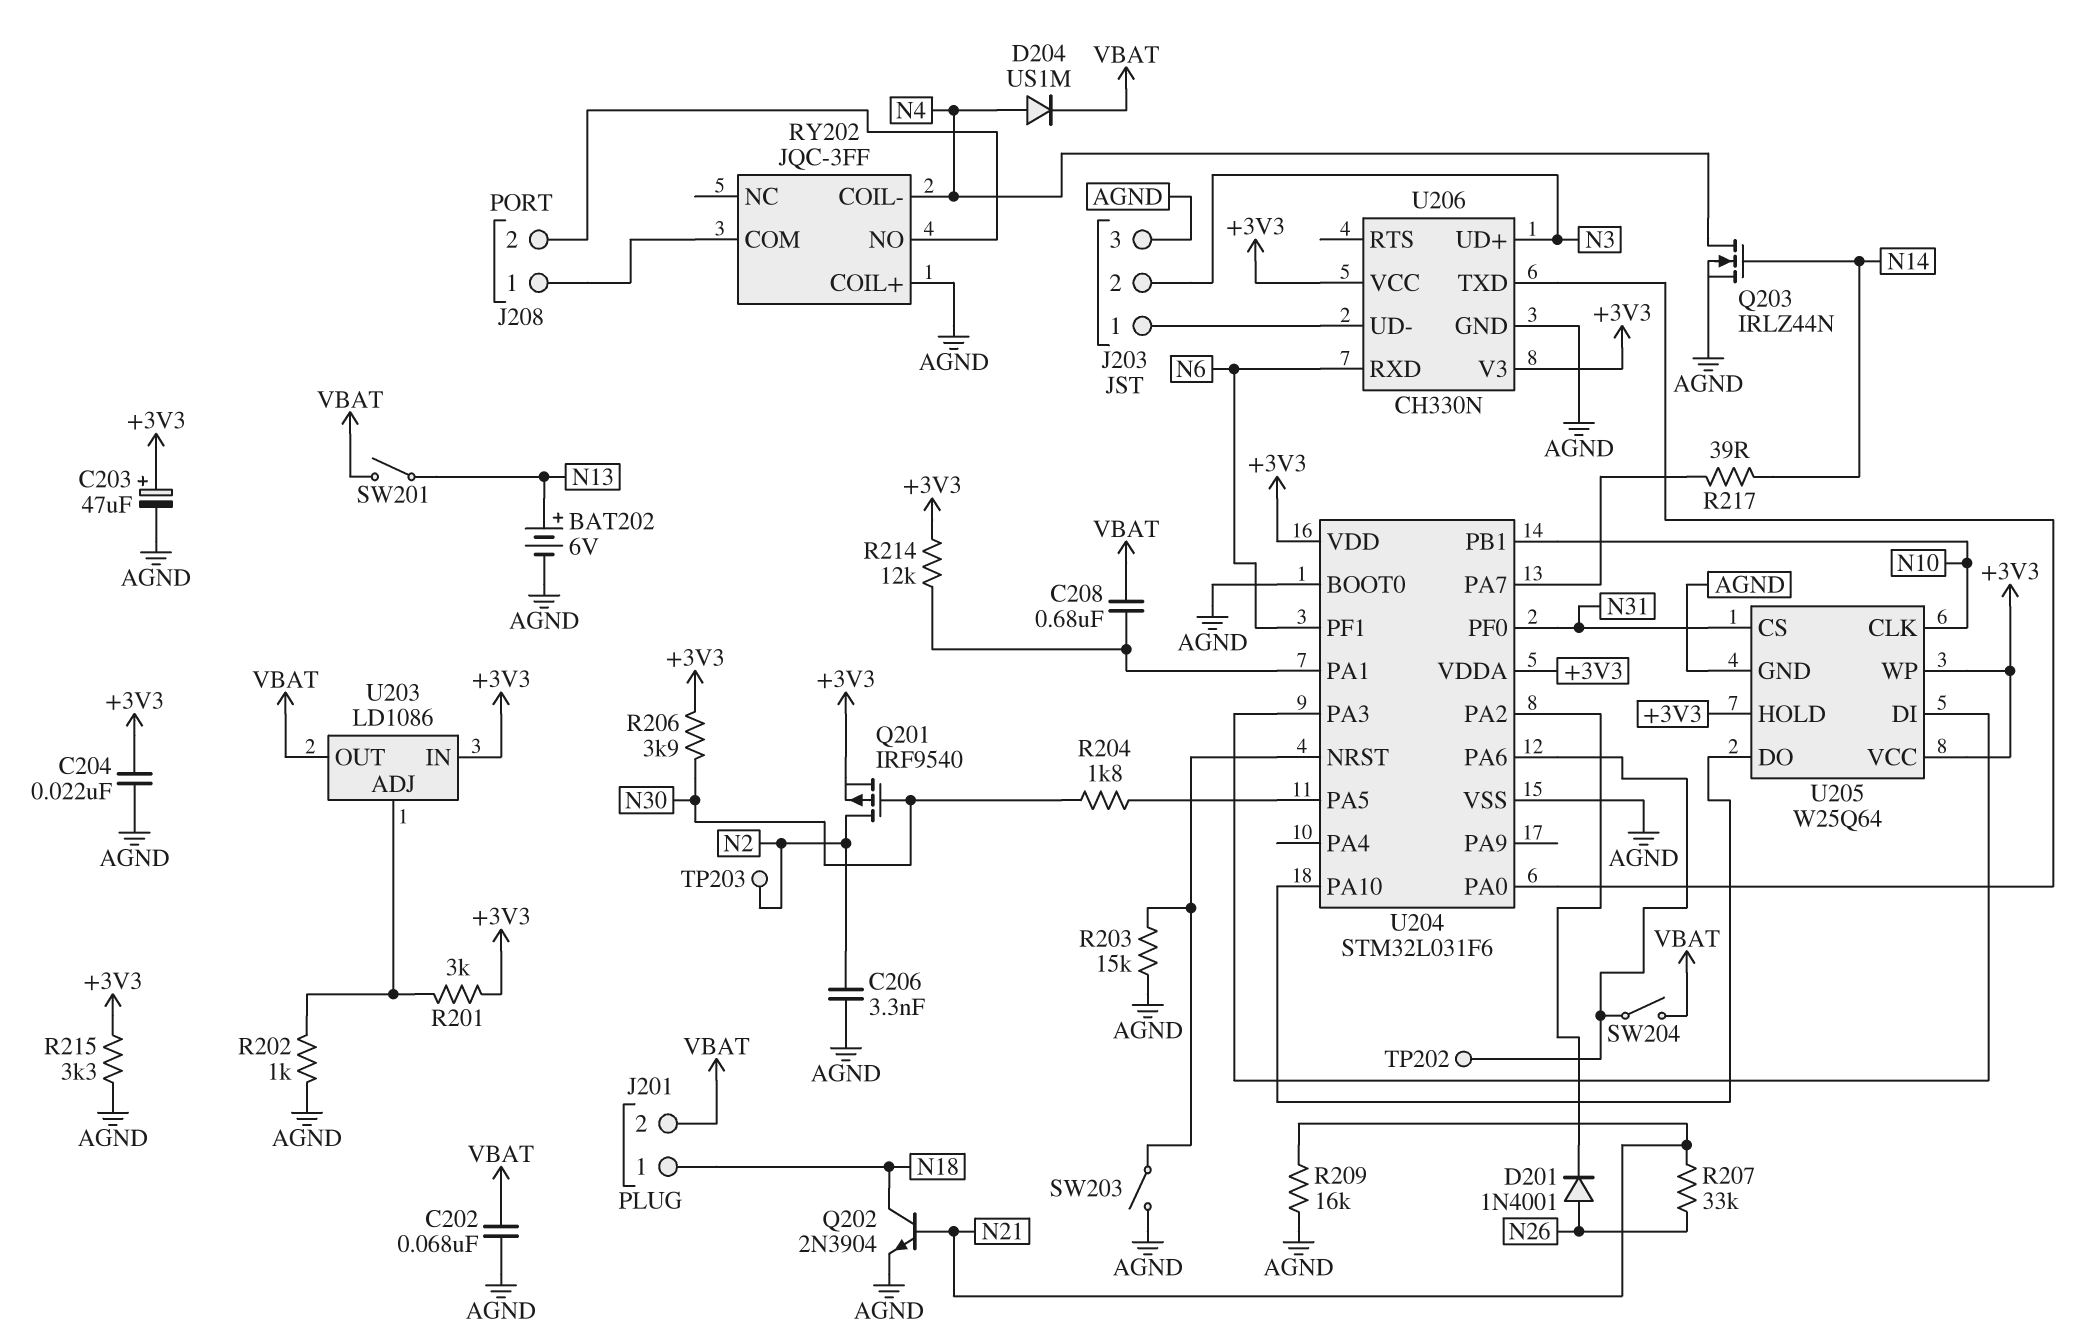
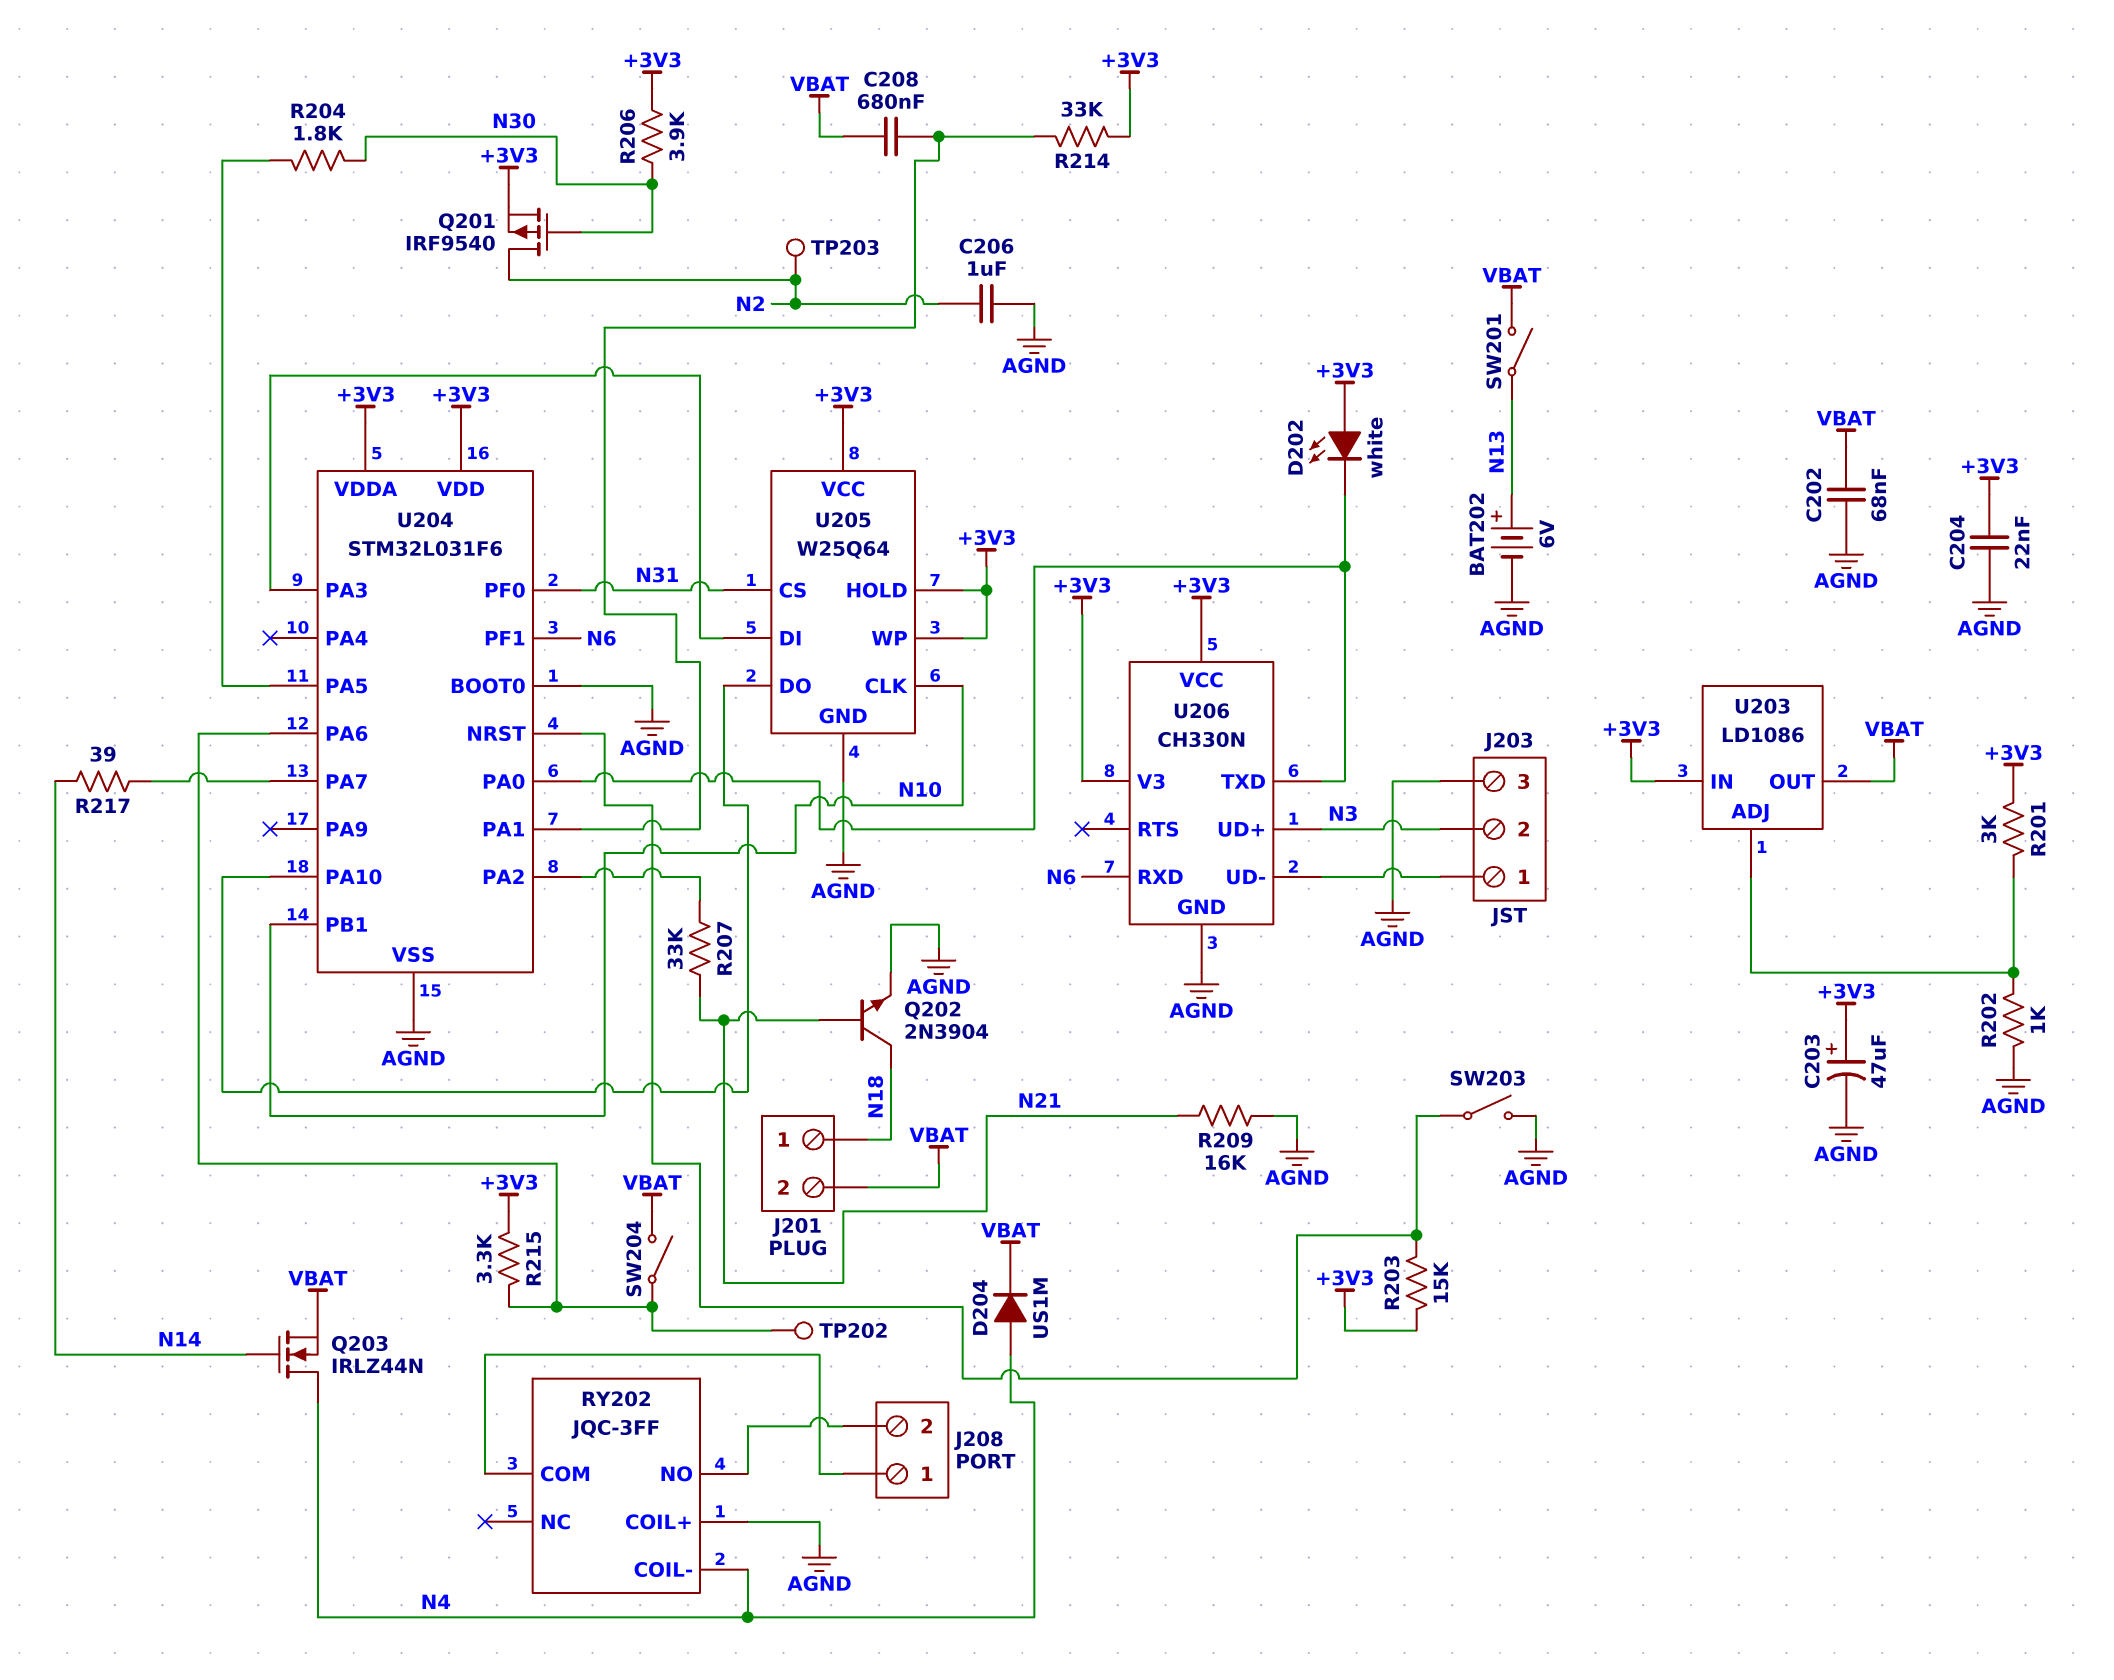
C206: 3.3nF (AGND, N2) -> 1uF (AGND, N2)
D201: diode 1N4001 (A N26, K U204/PA2) -> none
D202: none -> LED white (A +3V3, K U204/PA0)
Q203: NMOS IRLZ44N (G N14, D N4, S AGND) -> NMOS IRLZ44N (G N14, D N4, S VBAT)
R203: 15k (AGND, U204/NRST) -> 15k (+3V3, U204/NRST)
R207: 33k (N21, N26) -> 33k (N21, U204/PA2)
R214: 12k (+3V3, U204/PA1) -> 33k (+3V3, U204/PA1)
R215: 3.3k (+3V3, AGND) -> 3.3k (+3V3, U204/PA6)

